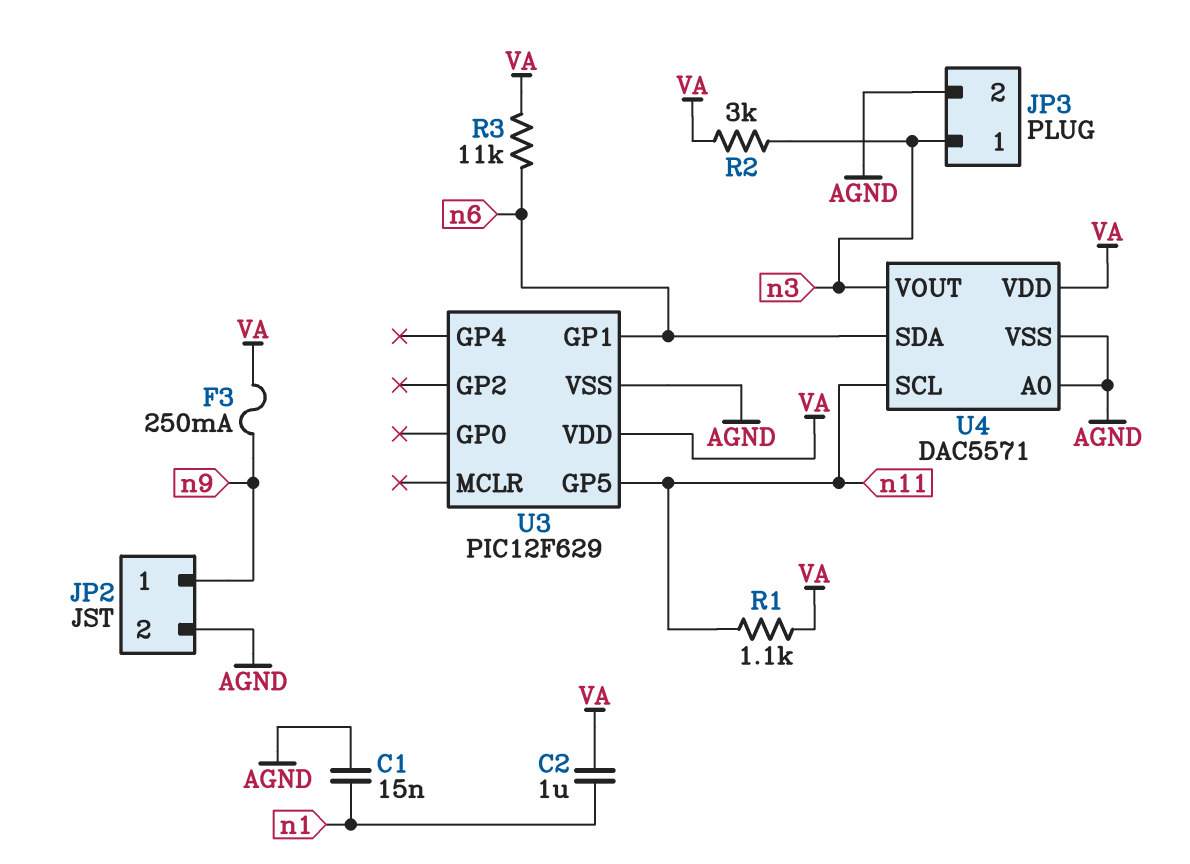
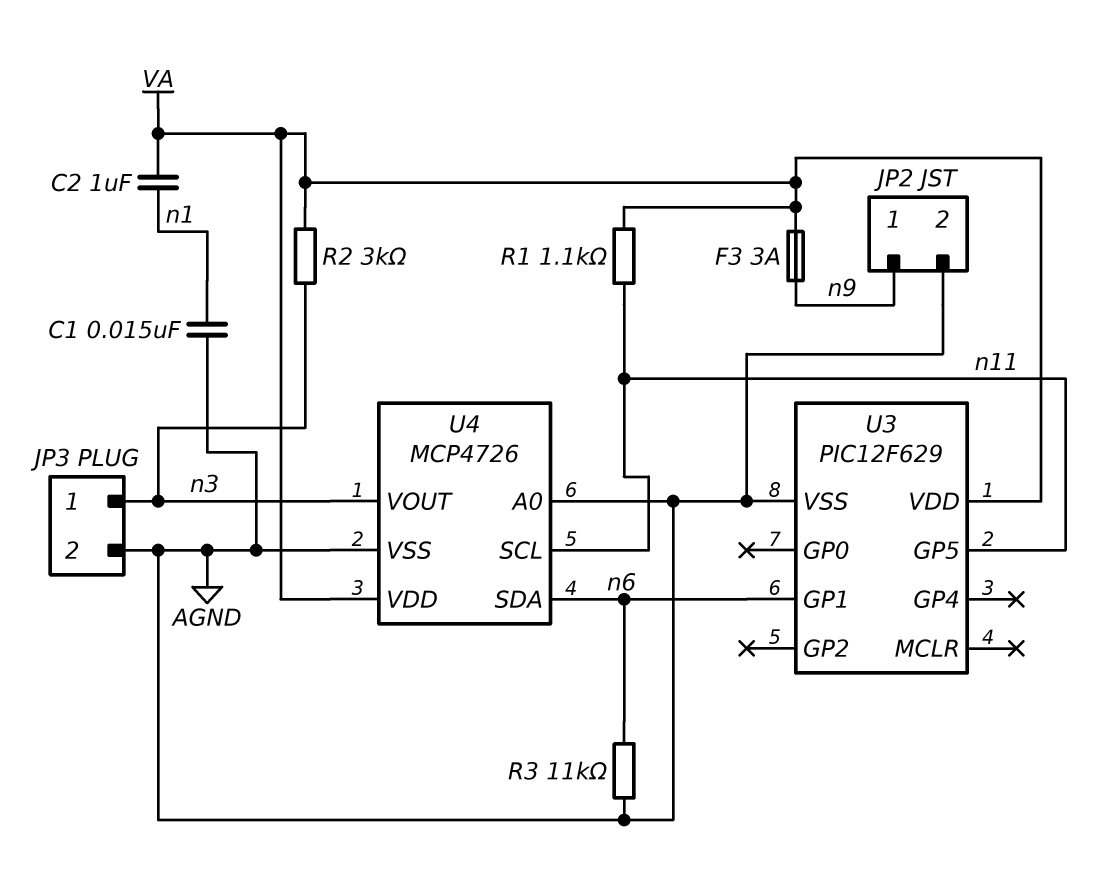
F3: 250mA (VA, n9) -> 3A (VA, n9)
R3: 11k (VA, n6) -> 11k (AGND, n6)
U4: DAC5571 -> MCP4726

